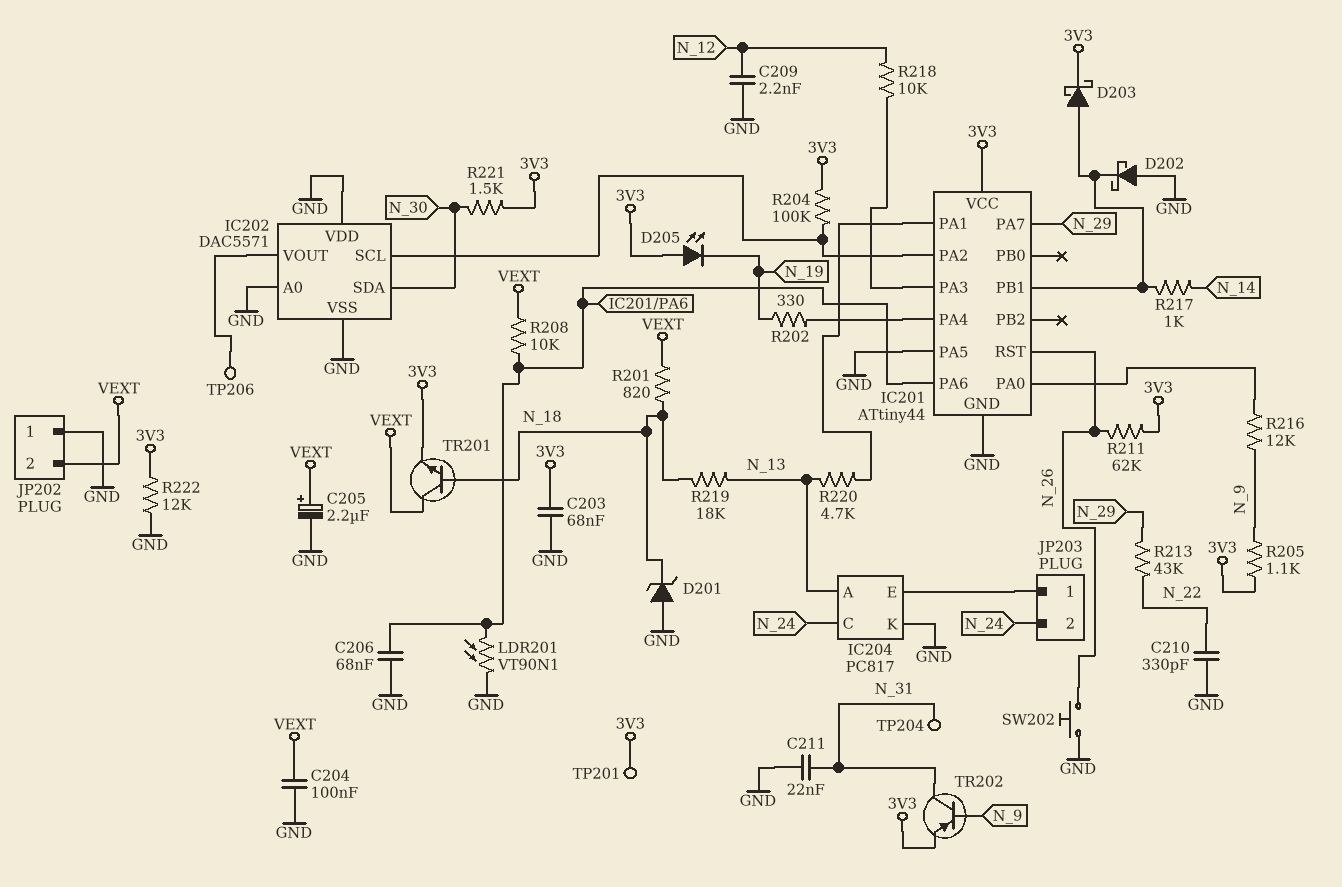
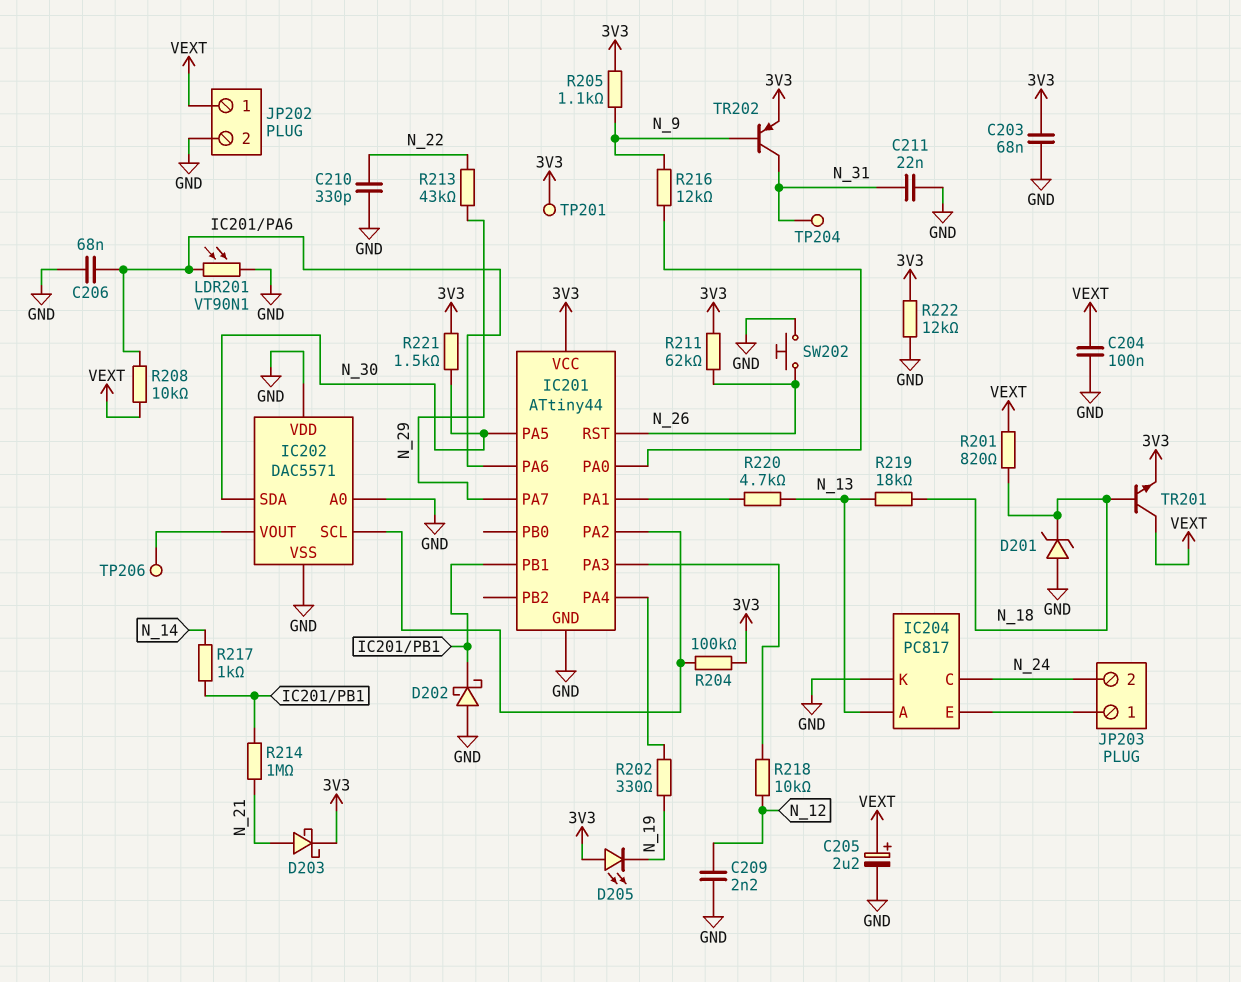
D203: schottky (A IC201/PB1, K 3V3) -> schottky (A N_21, K 3V3)
IC201 pin PA5: GND -> N_30
JP202 pin 1: GND -> VEXT
JP202 pin 2: VEXT -> GND
R214: none -> 1M (IC201/PB1, N_21)

